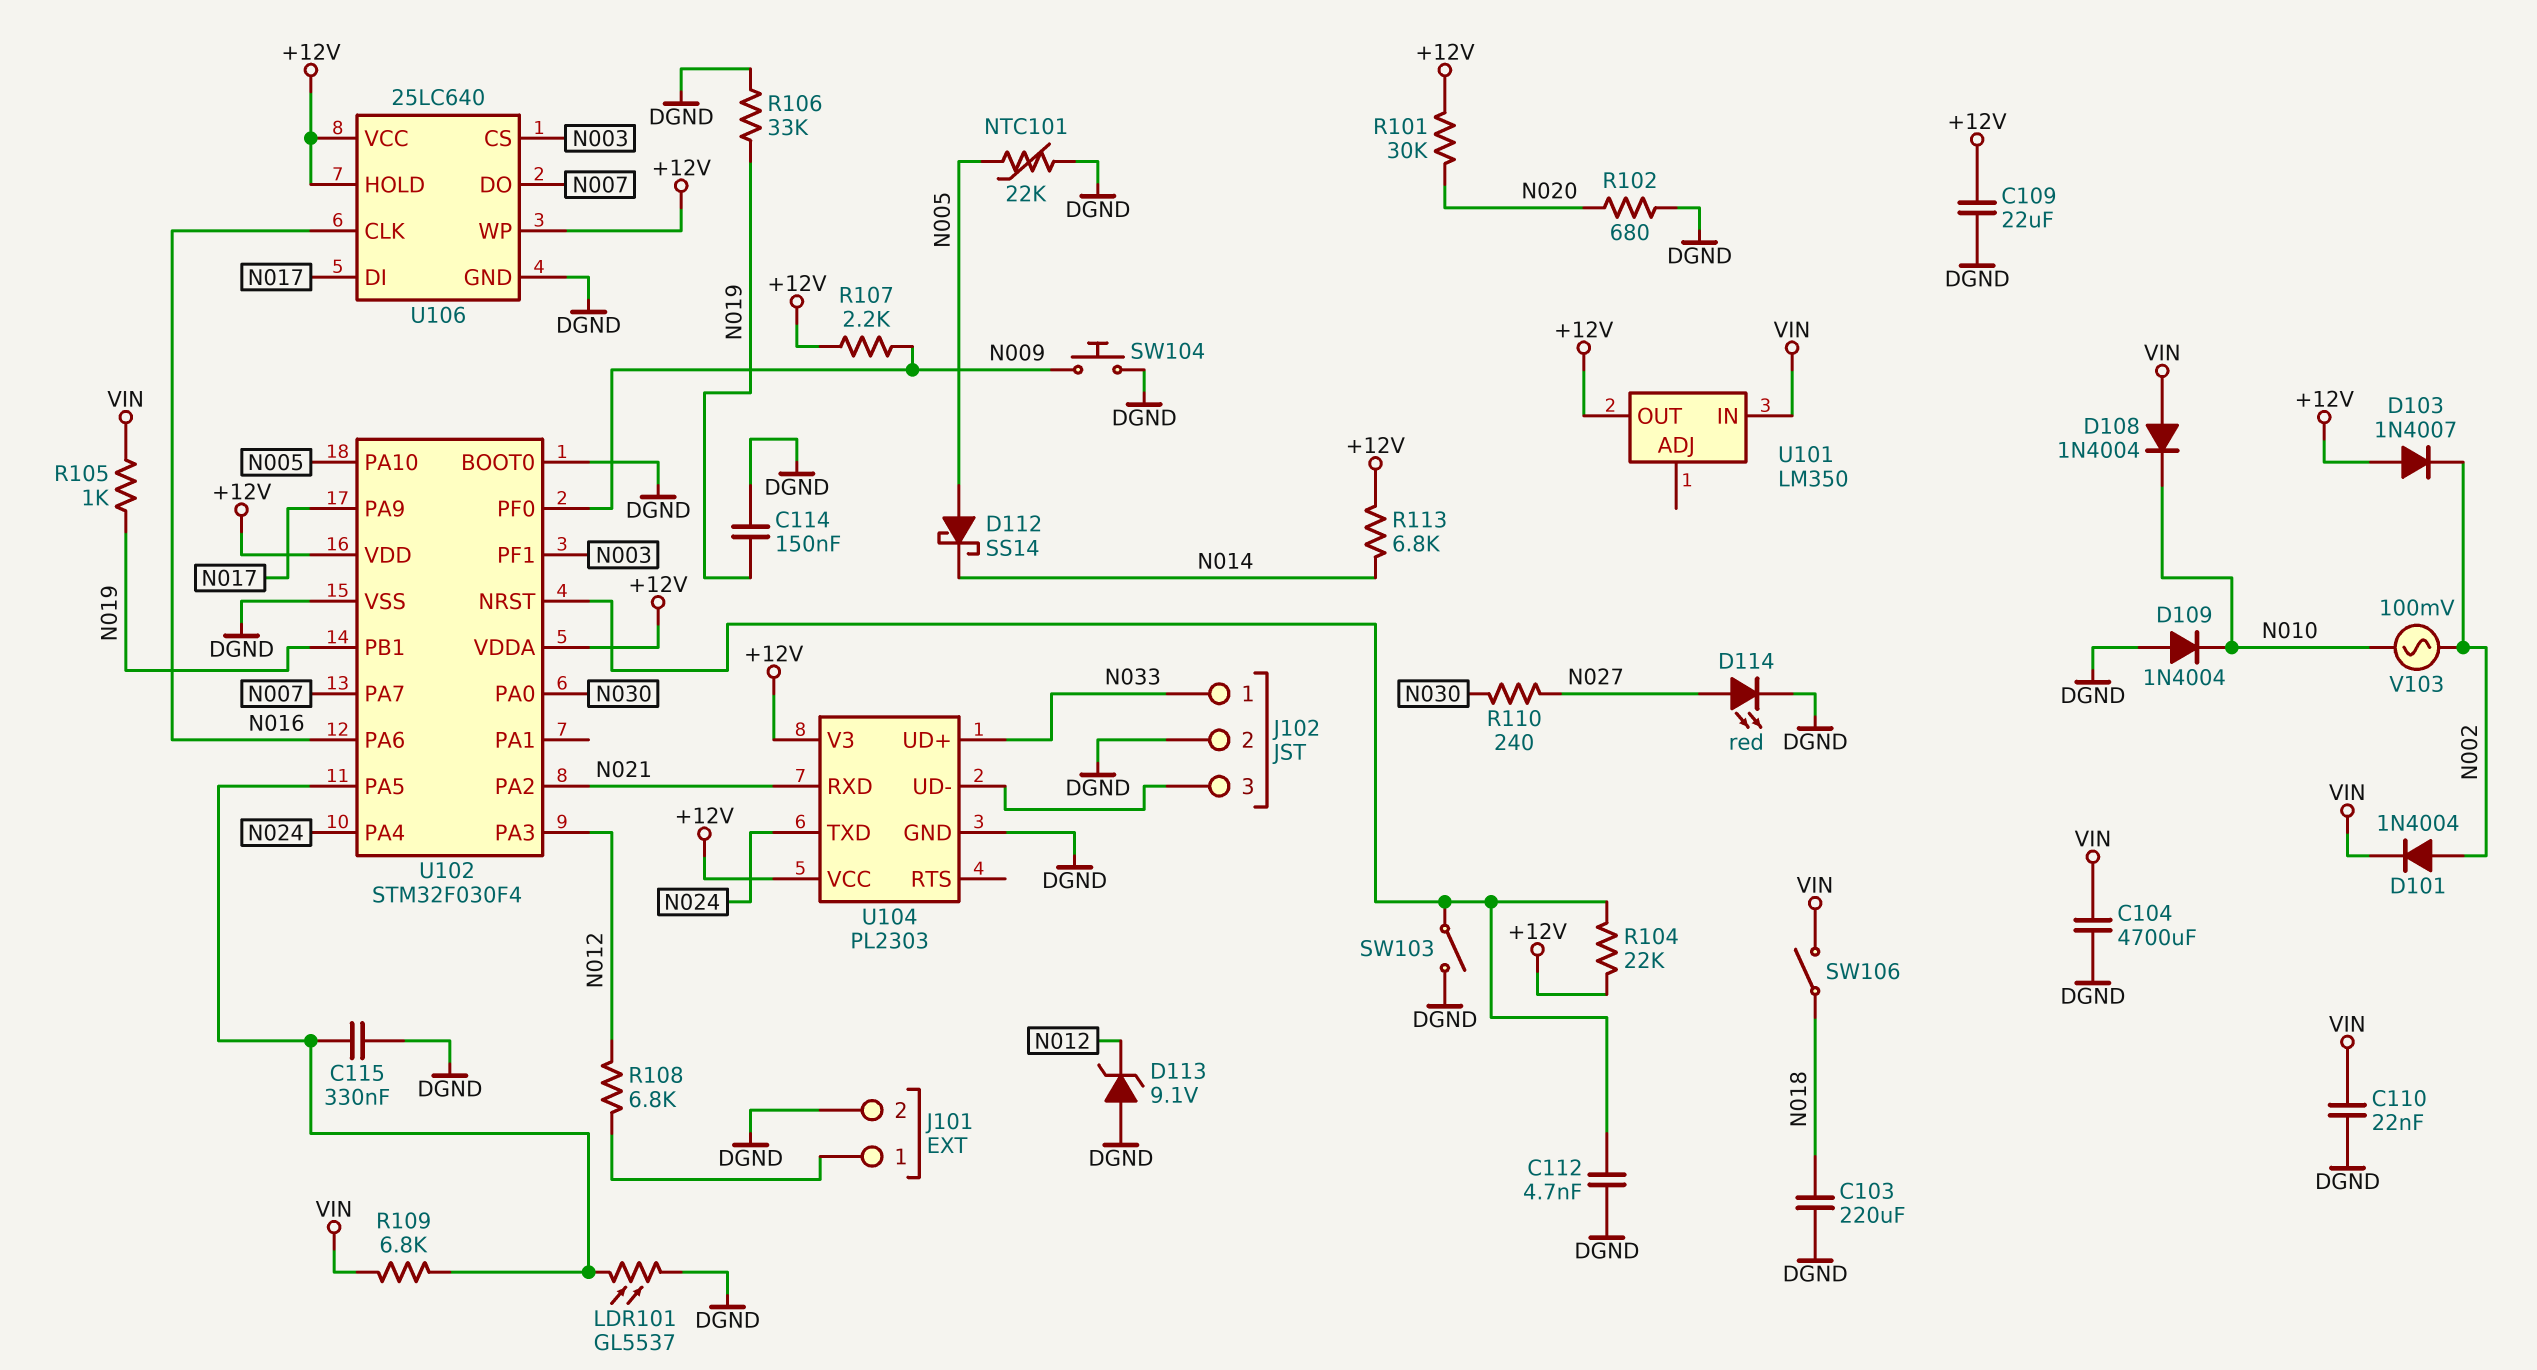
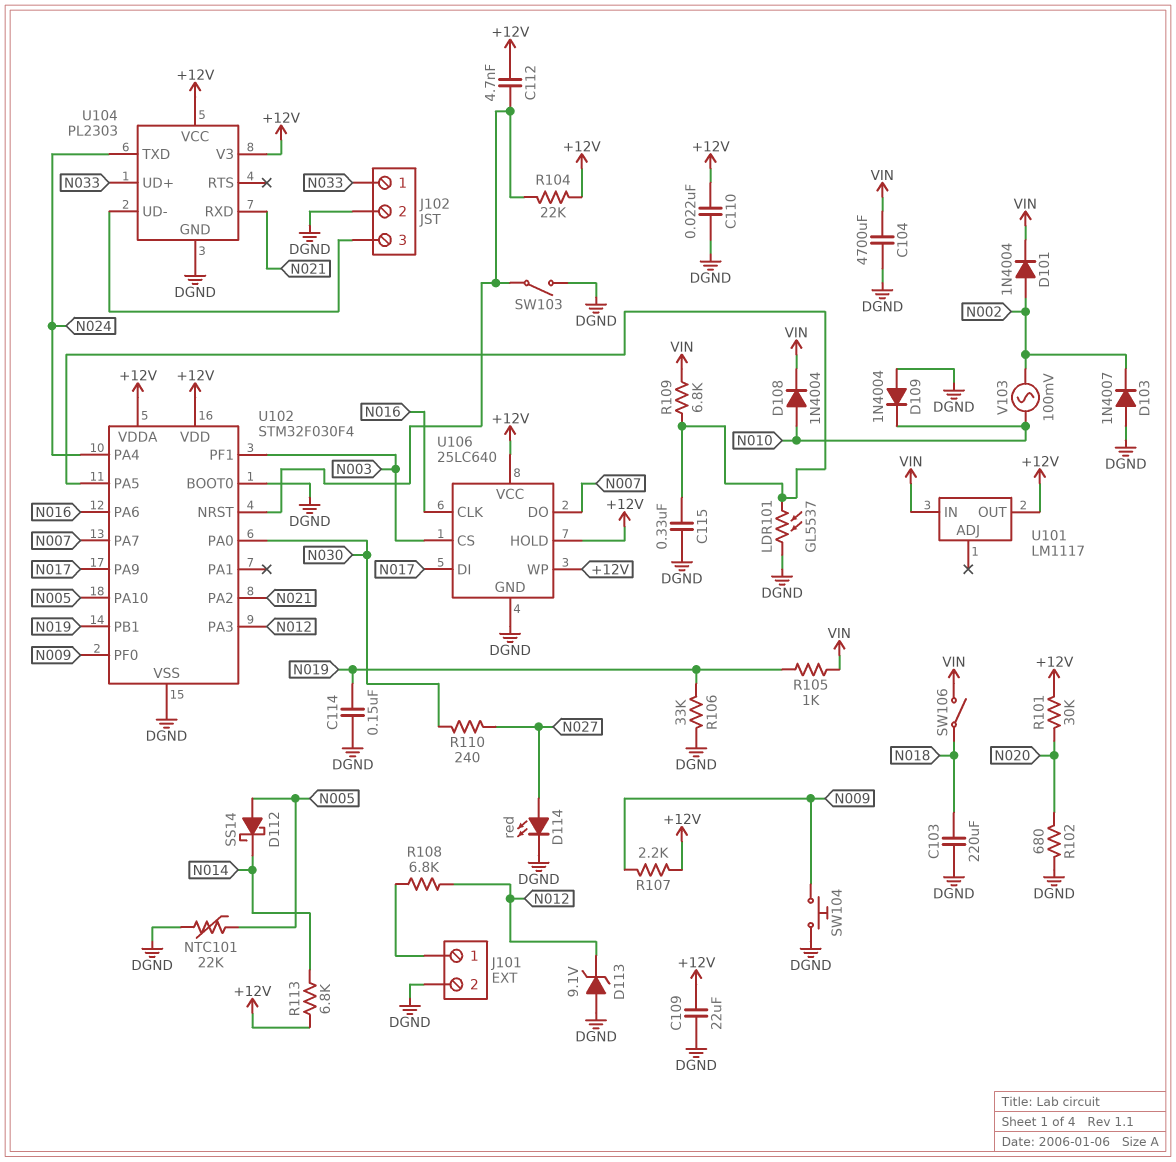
C110: 22nF (DGND, VIN) -> 22nF (+12V, DGND)
C112: 4.7nF (DGND, U102/NRST) -> 4.7nF (+12V, U102/NRST)
D103: diode 1N4007 (A +12V, K N002) -> diode 1N4007 (A DGND, K N002)
D108: diode 1N4004 (A VIN, K N010) -> diode 1N4004 (A N010, K VIN)
U101: LM350 -> LM1117

